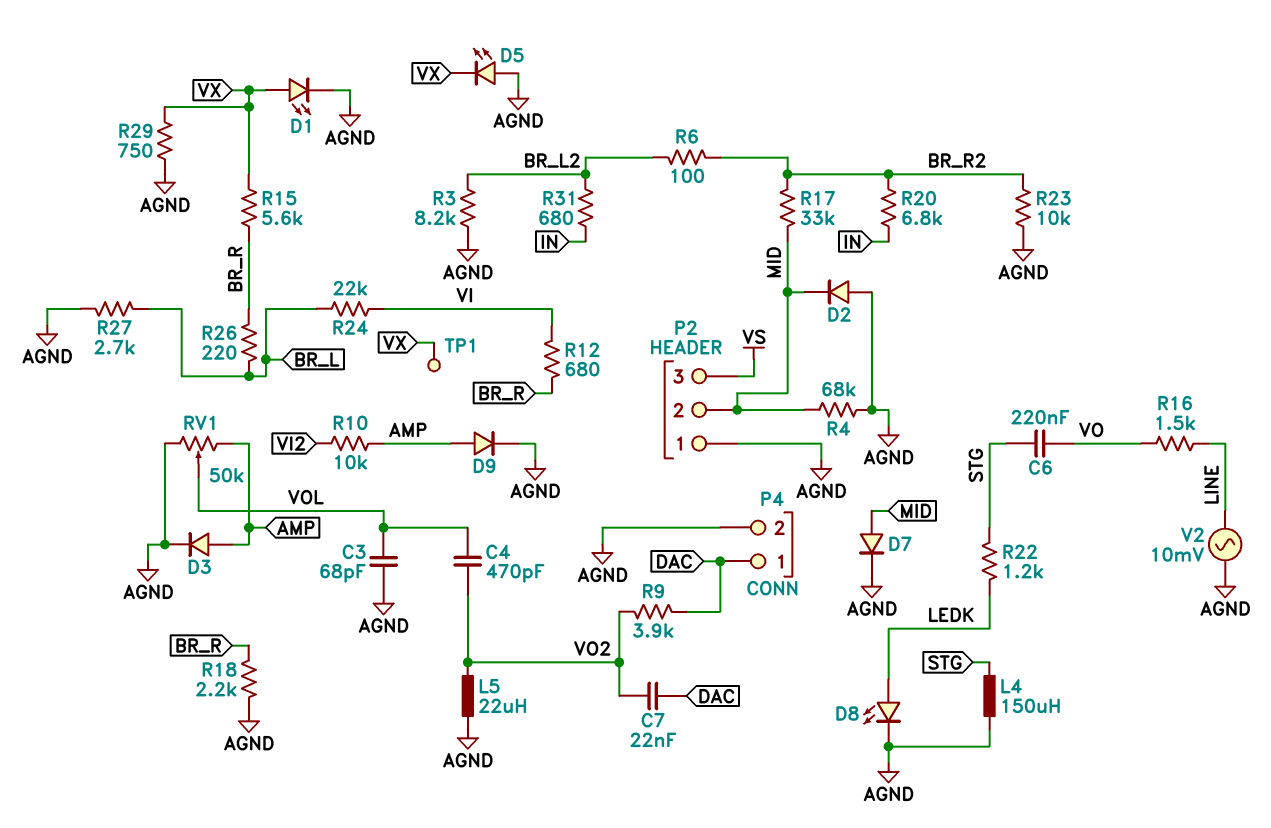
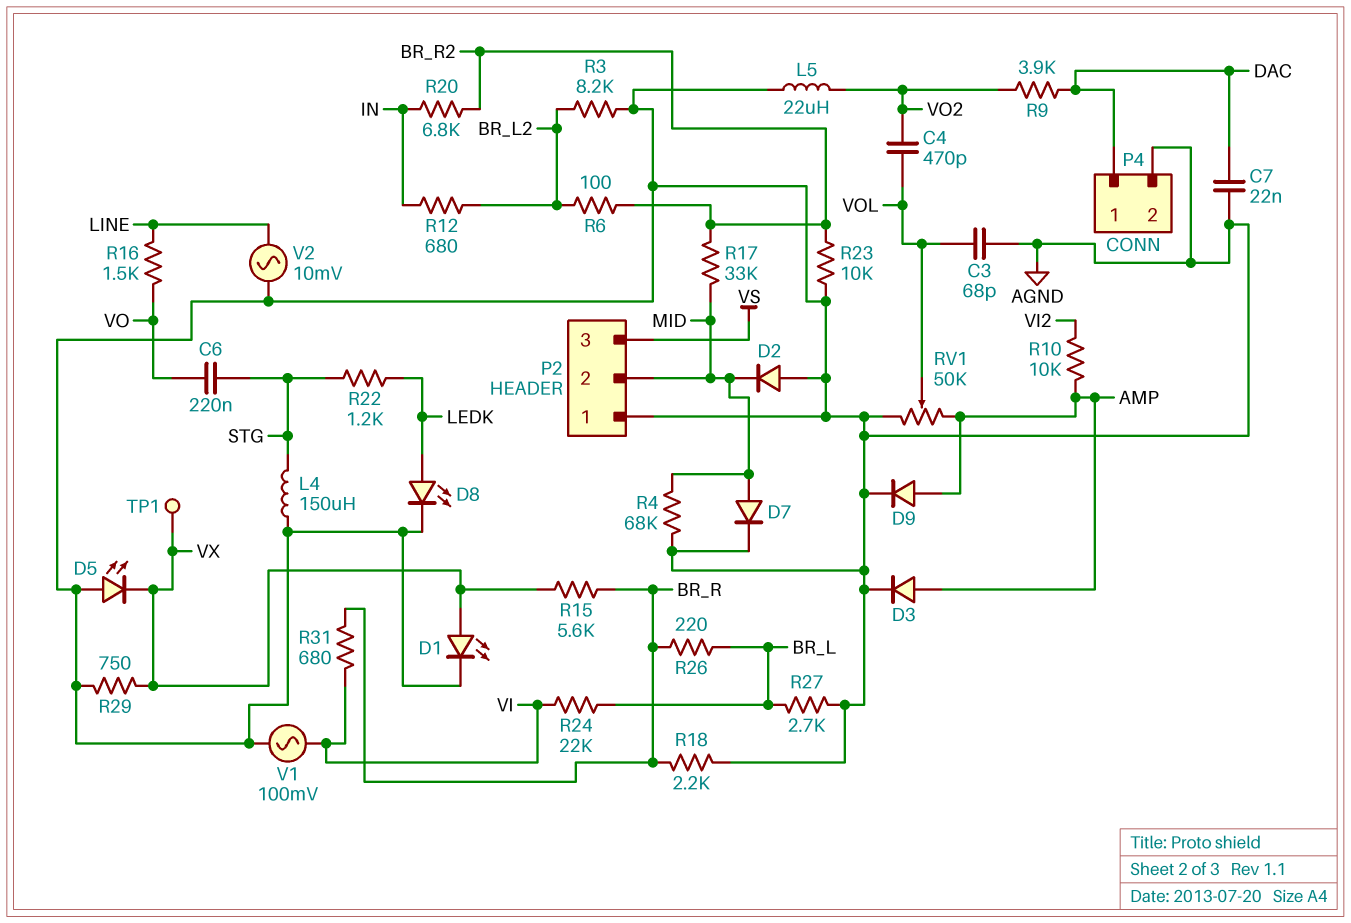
C7: 22nF (DAC, VO2) -> 22nF (AGND, DAC)
R12: 680 (BR_R, VI) -> 680 (BR_L2, IN)
R31: 680 (BR_L2, IN) -> 680 (BR_R, VI)
V1: none -> AC 100mV (AGND, VI)

